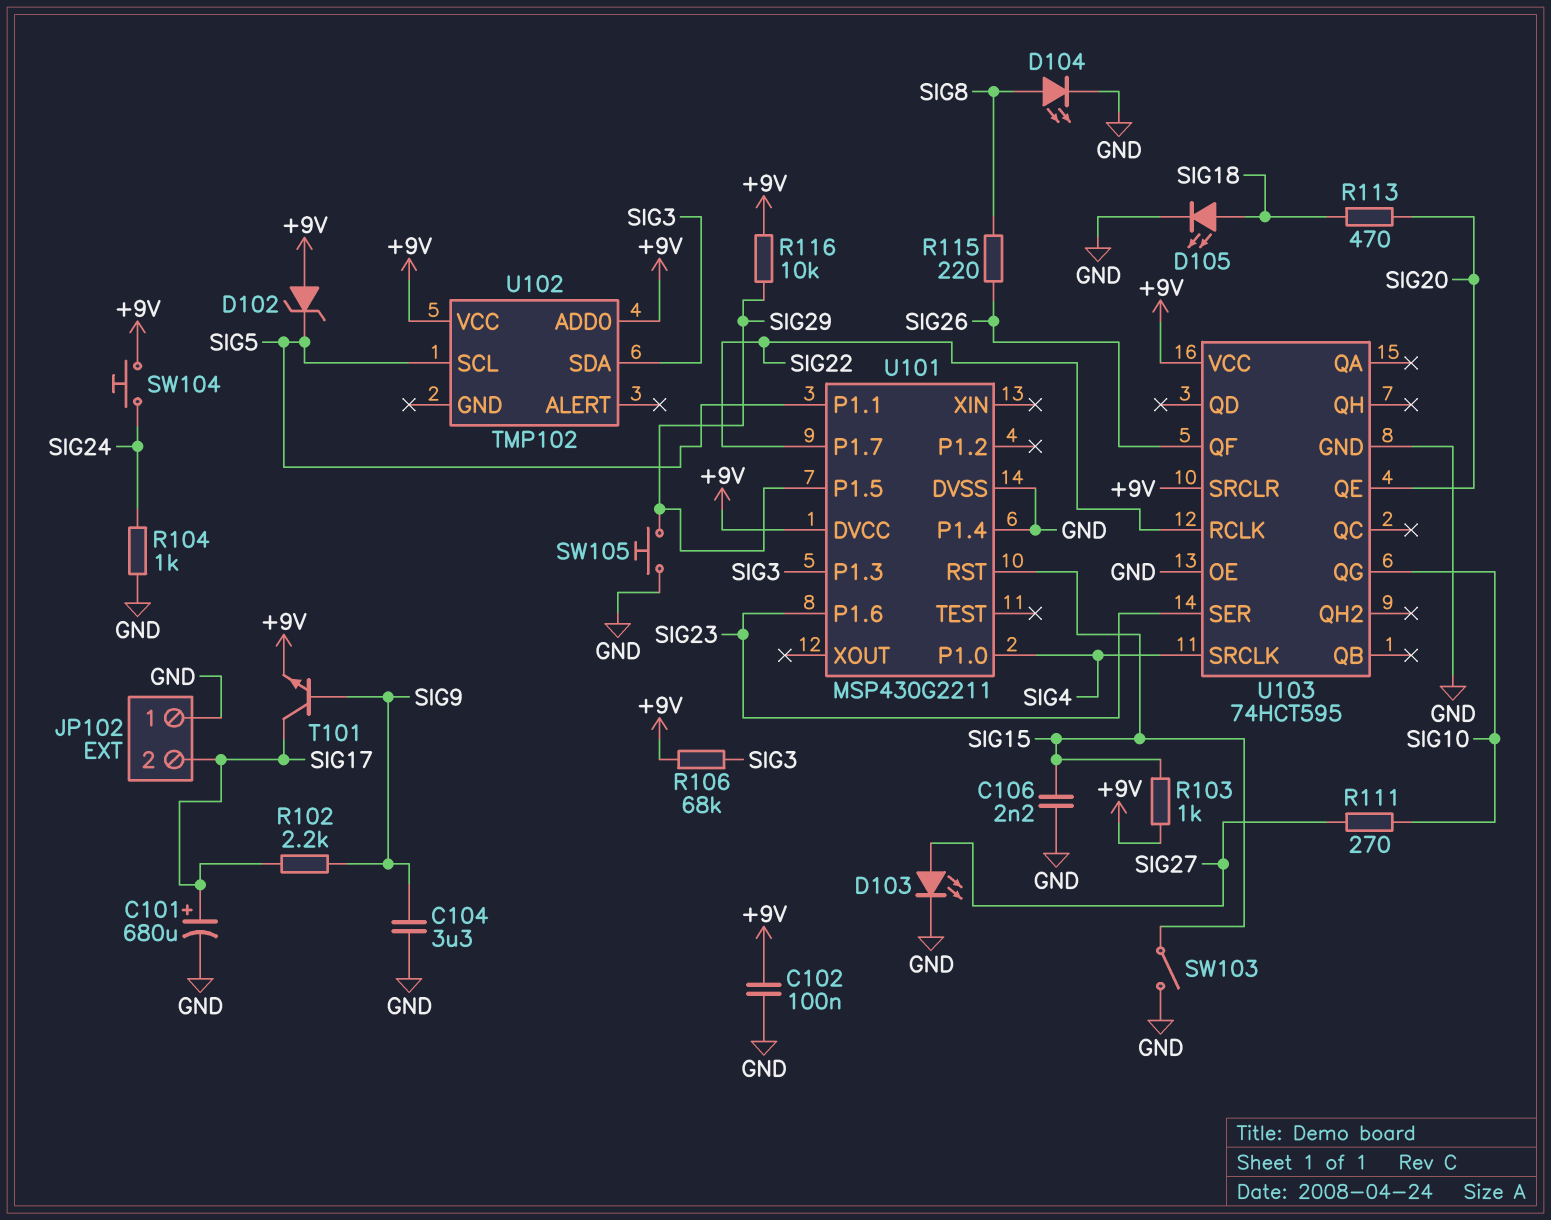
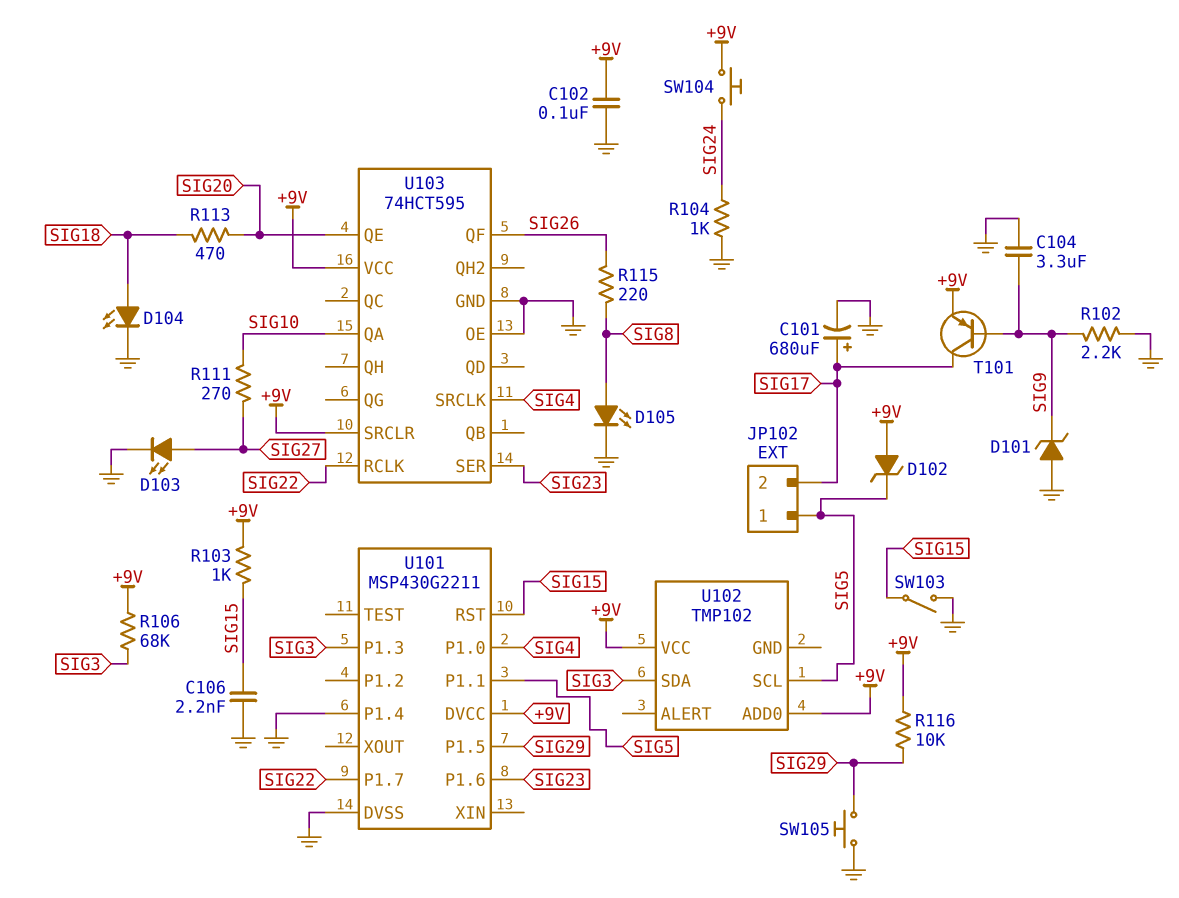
D101: none -> zener (A GND, K SIG9)
D104: LED (A SIG8, K GND) -> LED (A SIG18, K GND)
D105: LED (A SIG18, K GND) -> LED (A SIG8, K GND)
JP102 pin 1: GND -> SIG5
R102: 2.2k (SIG9, SIG17) -> 2.2k (GND, SIG9)
T101: NPN (B SIG9, C SIG17, E +9V) -> PNP (B SIG9, C SIG17, E +9V)
U103 pin QA: none -> SIG10
U103 pin QG: SIG10 -> none

